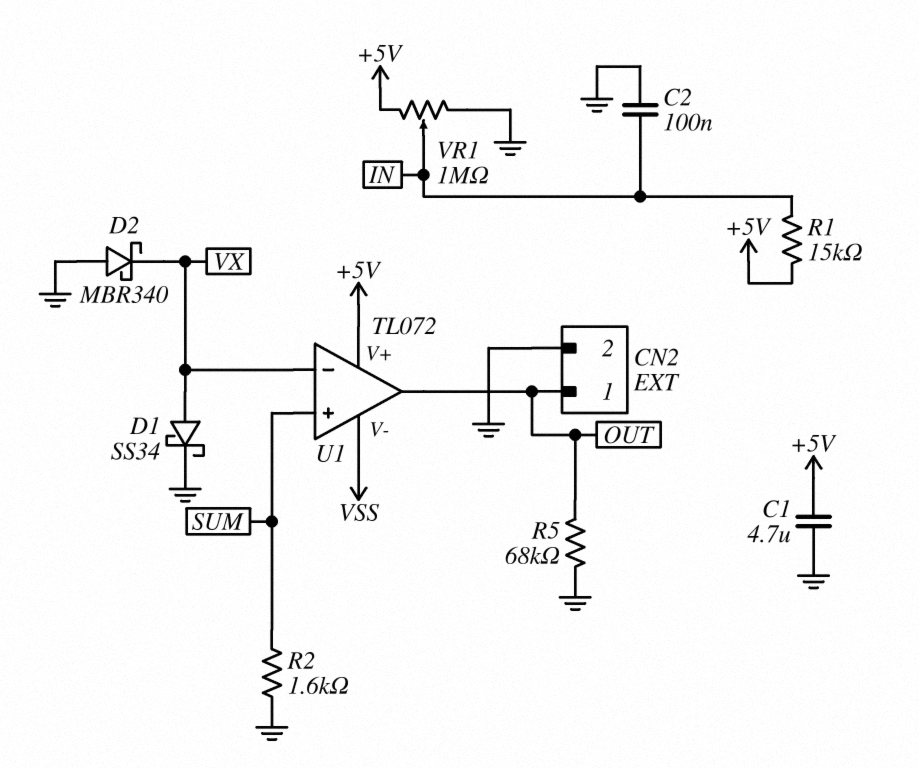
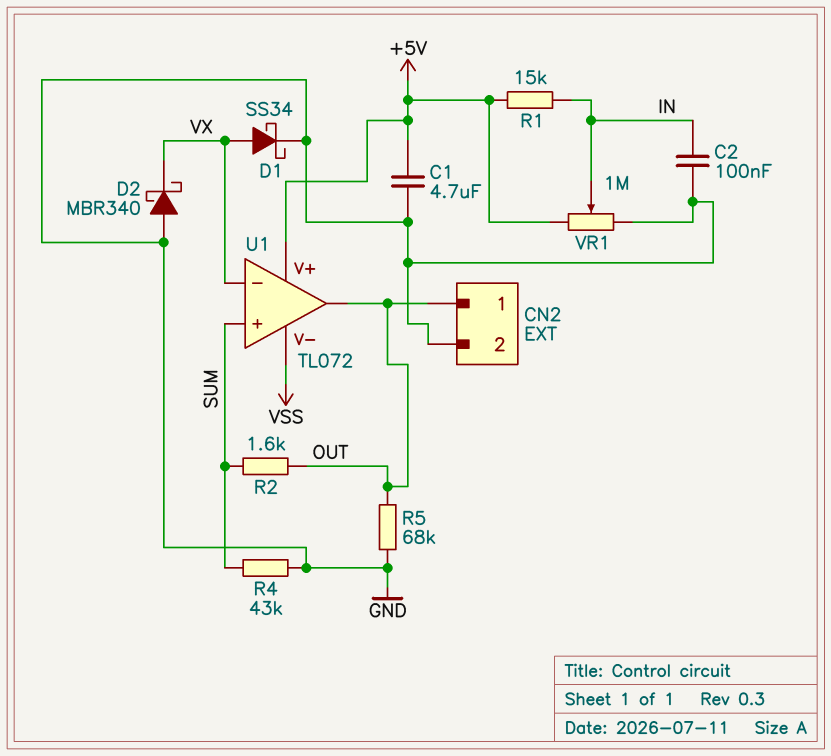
R2: 1.6k (GND, SUM) -> 1.6k (OUT, SUM)
R4: none -> 43k (GND, SUM)

